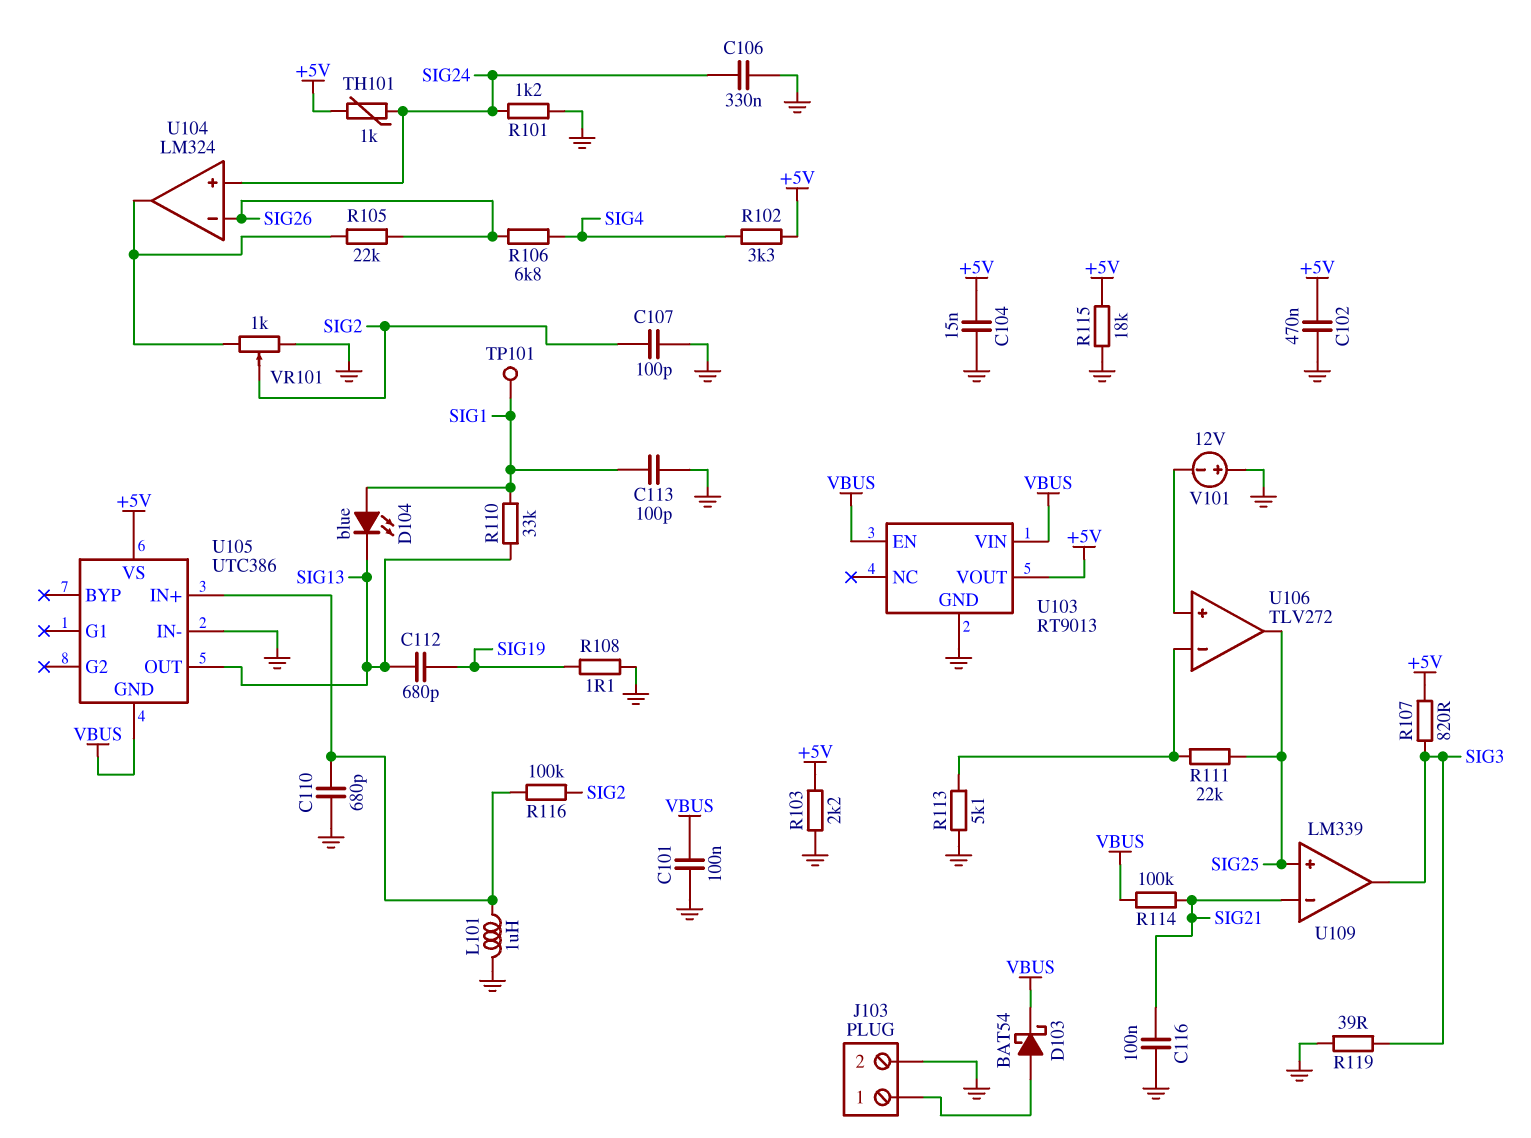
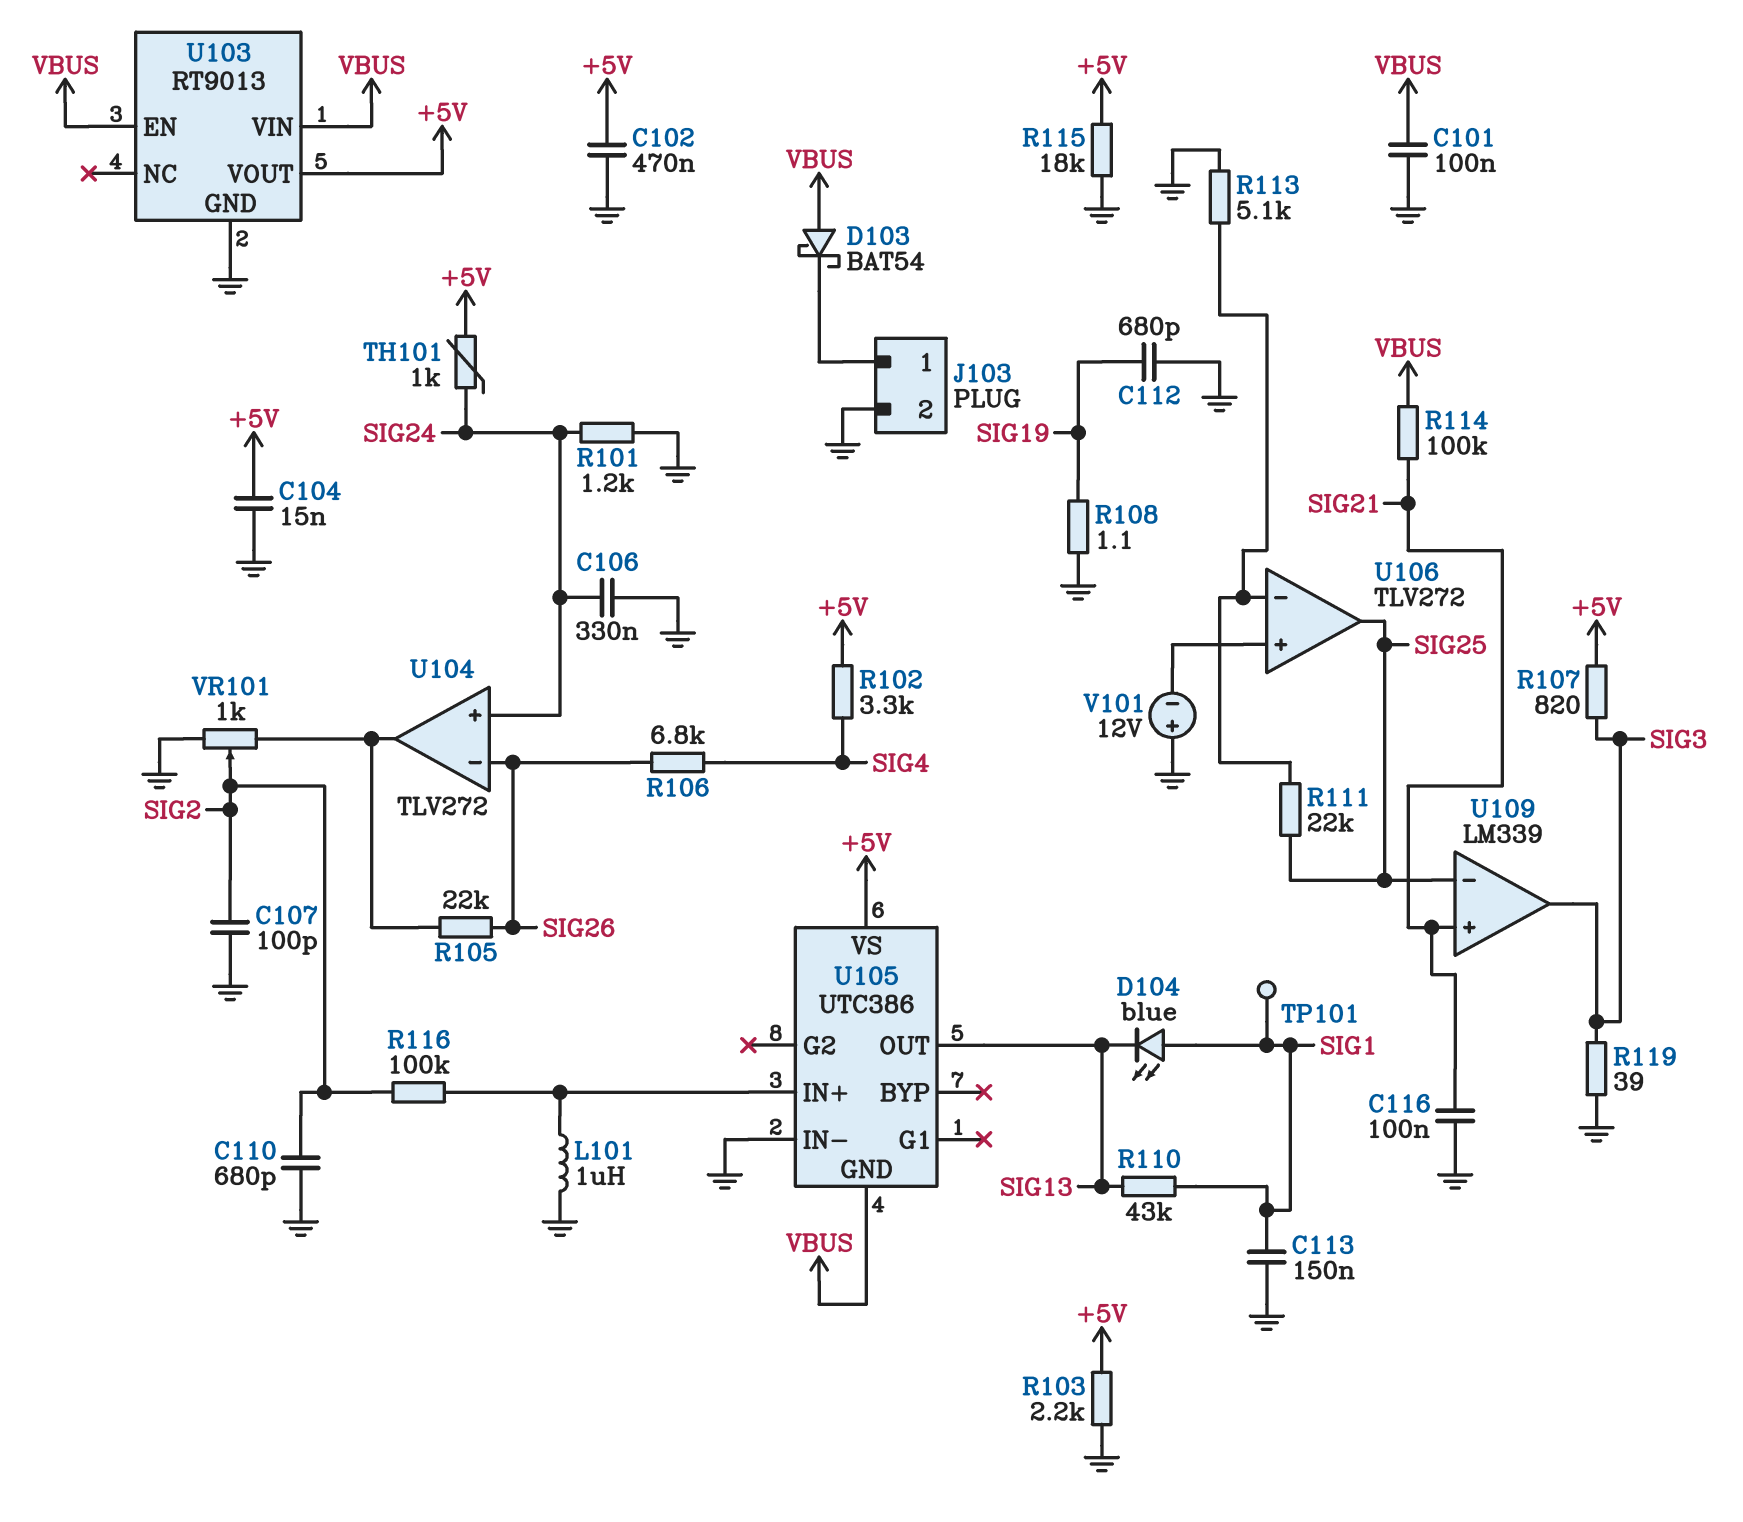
C110: 680pF (GND, U105/IN+) -> 680pF (GND, SIG2)
C112: 680pF (SIG13, SIG19) -> 680pF (GND, SIG19)
C113: 100pF (GND, SIG1) -> 150nF (GND, SIG1)
D103: schottky BAT54 (A J103/1, K VBUS) -> schottky BAT54 (A VBUS, K J103/1)
R110: 33k (SIG1, SIG13) -> 43k (SIG1, SIG13)
U104: LM324 -> TLV272
U109 pin in+: SIG25 -> SIG21
U109 pin in-: SIG21 -> SIG25

